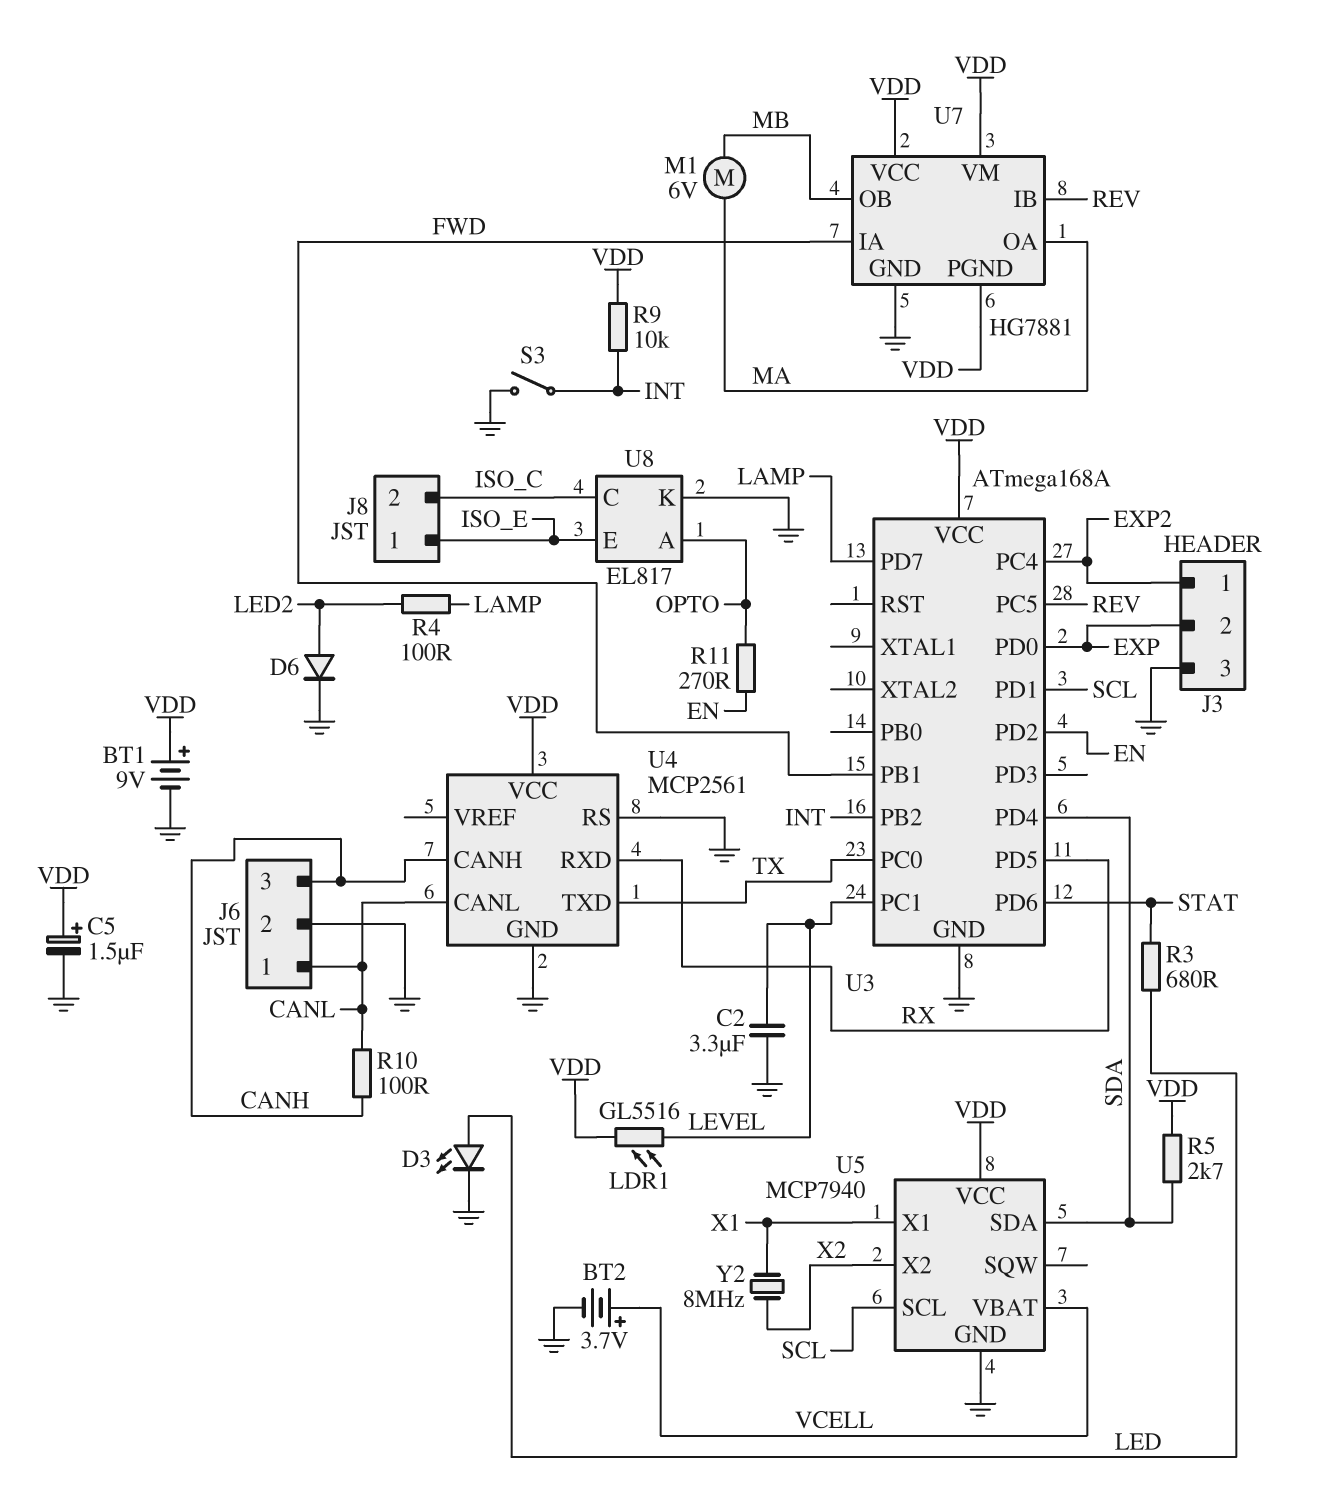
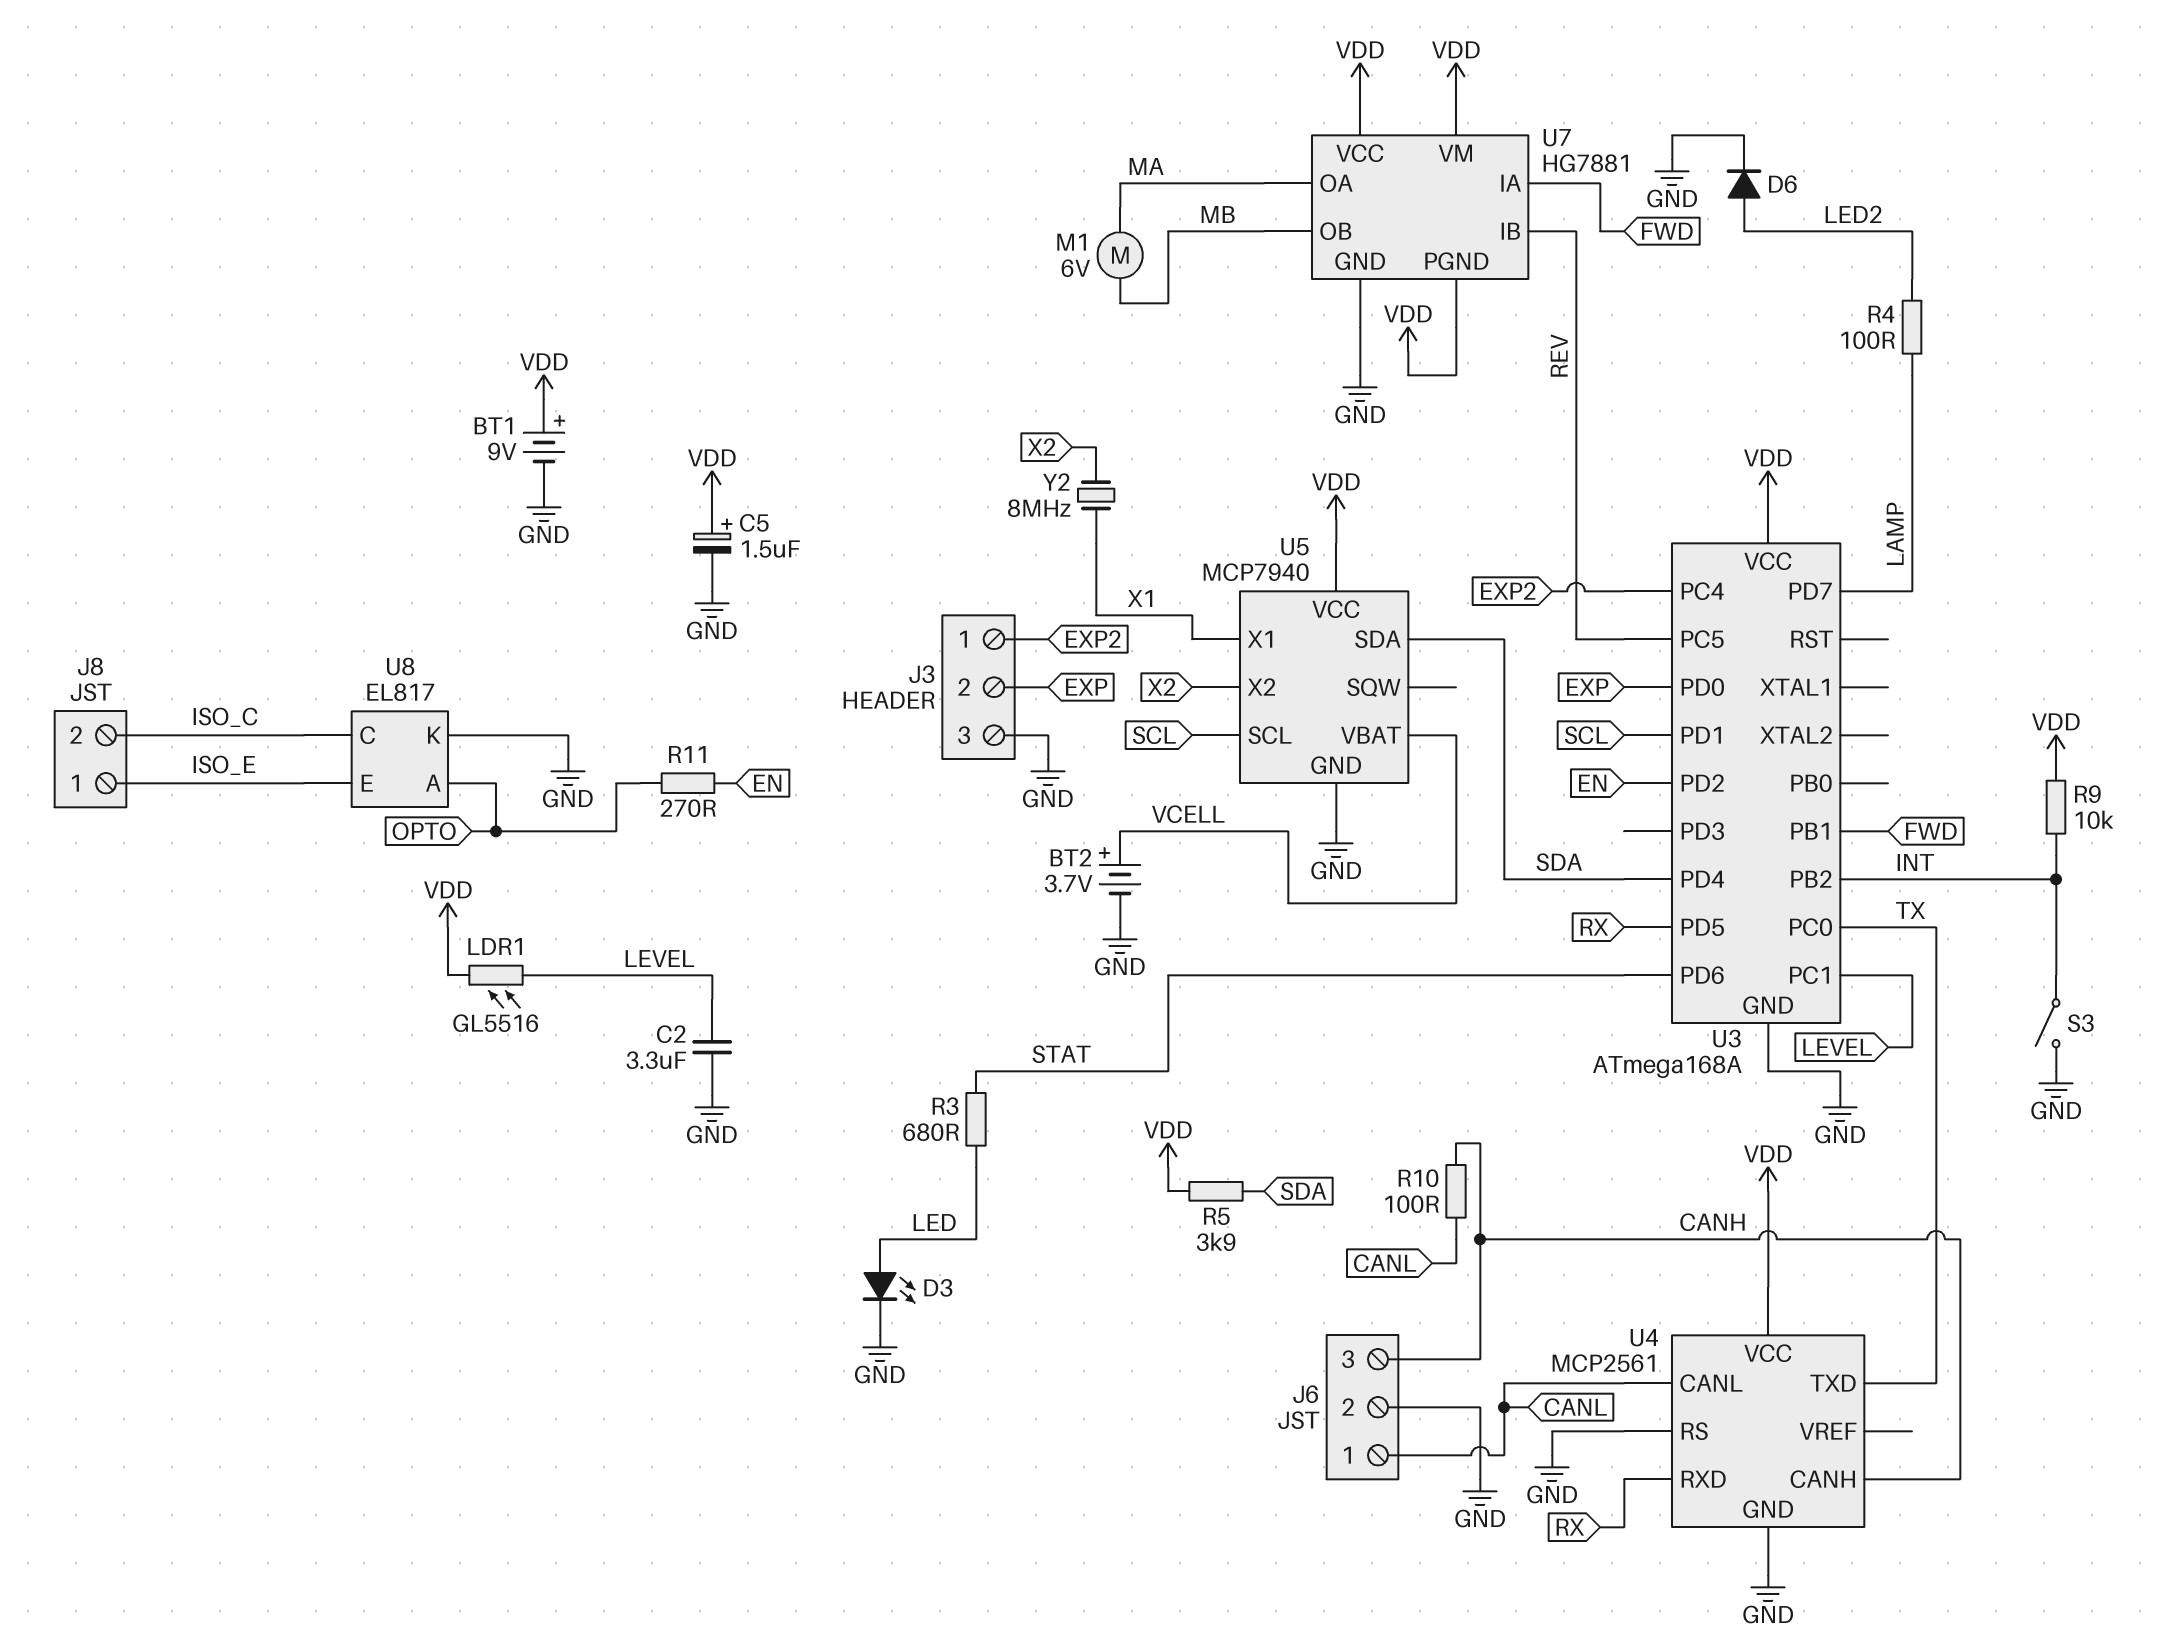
R5: 2.7k (SDA, VDD) -> 3.9k (SDA, VDD)

